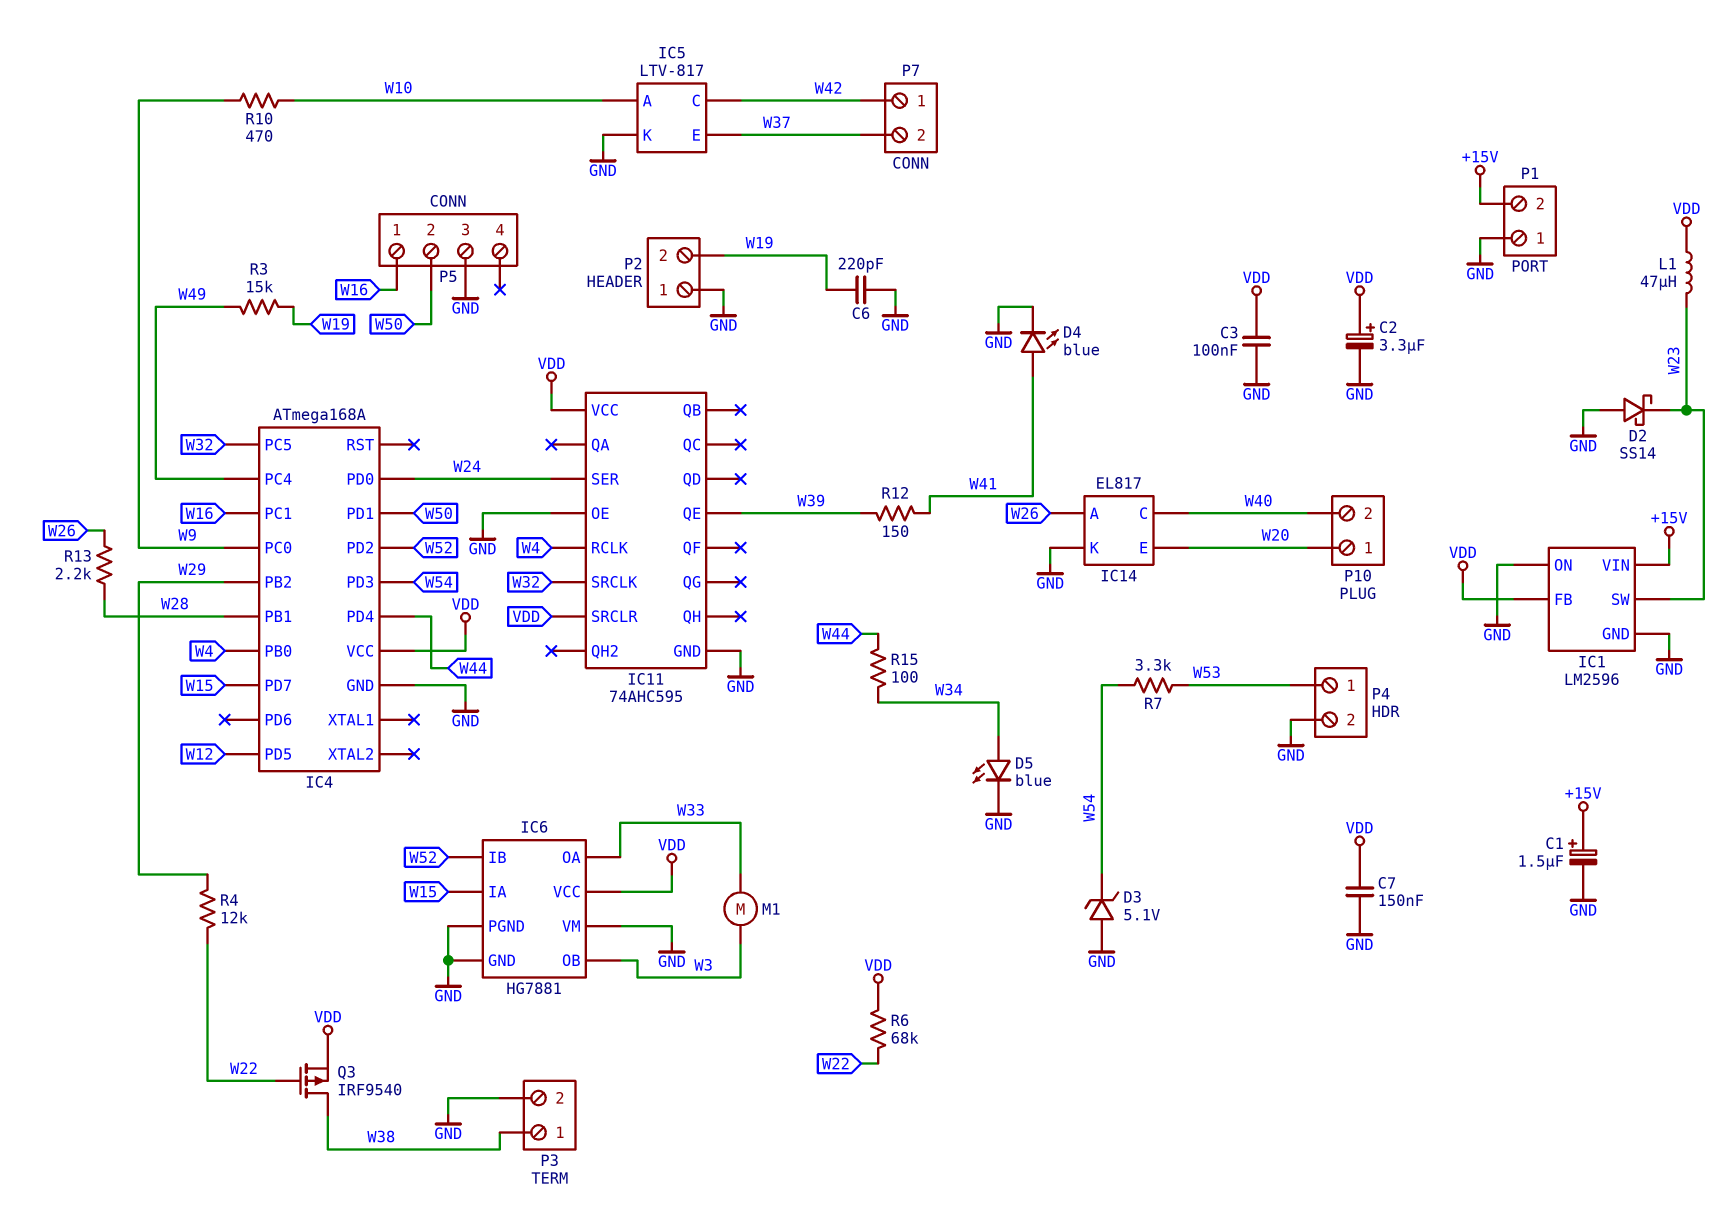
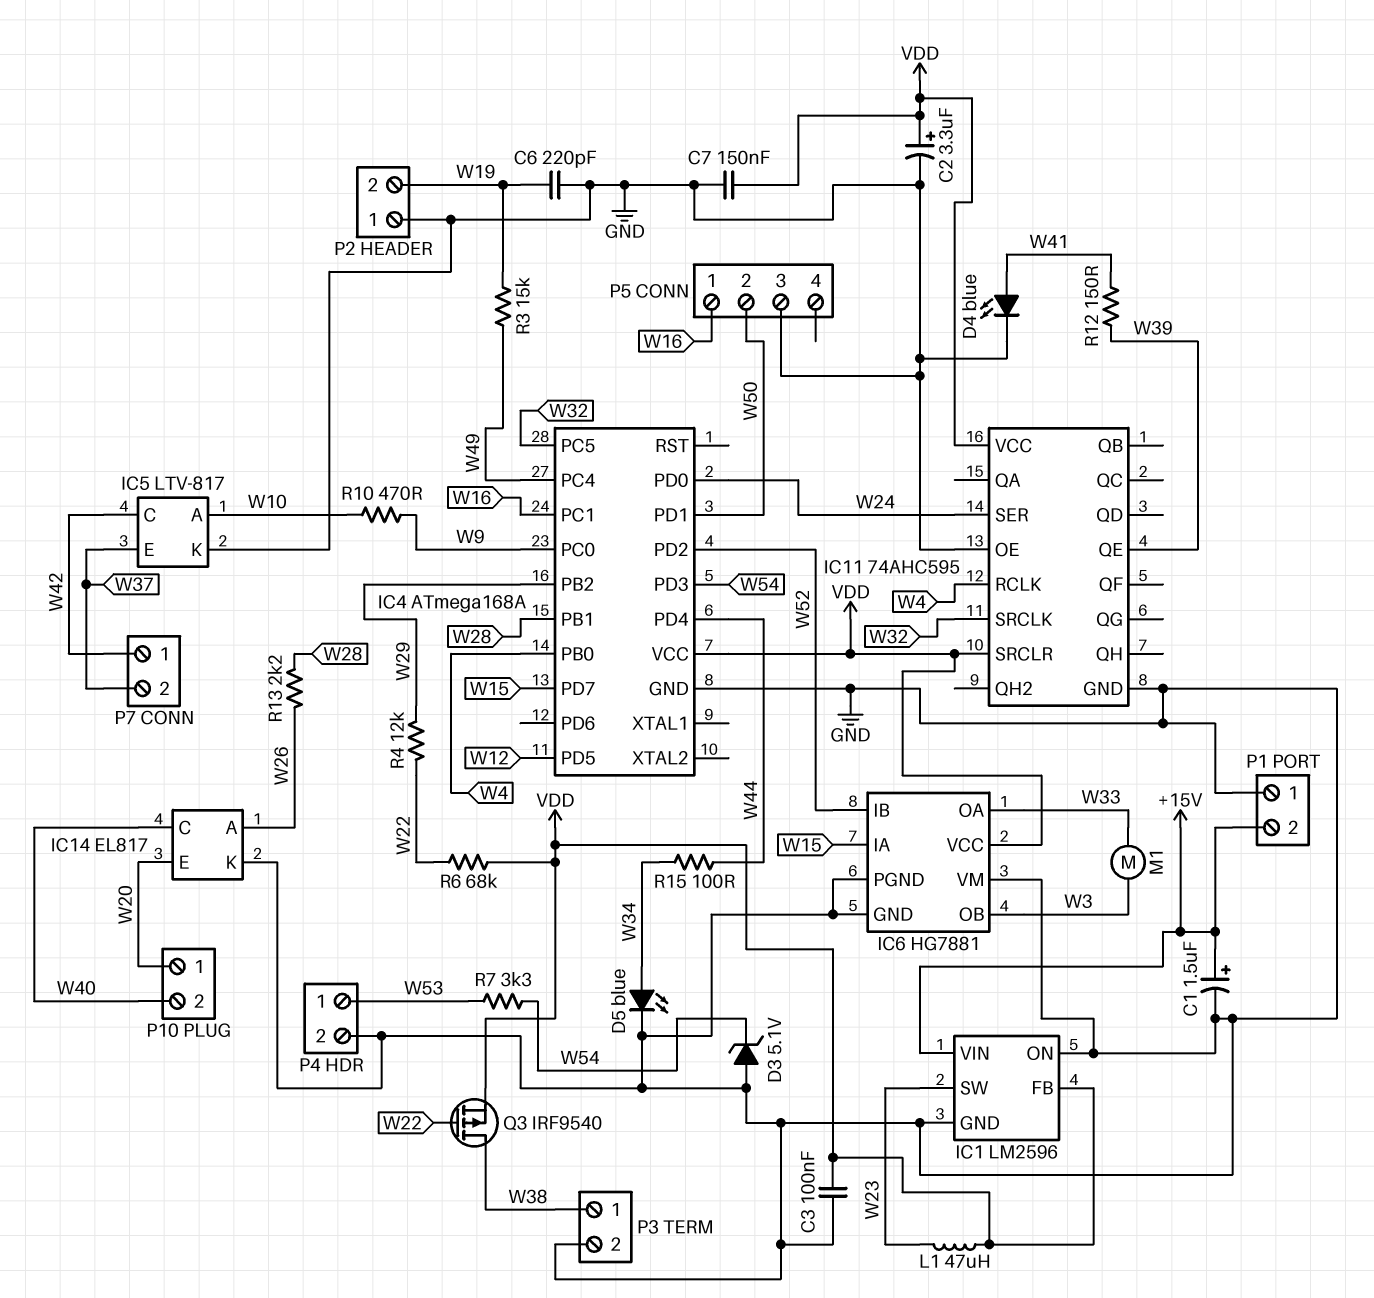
D2: schottky SS14 (A GND, K W23) -> none

